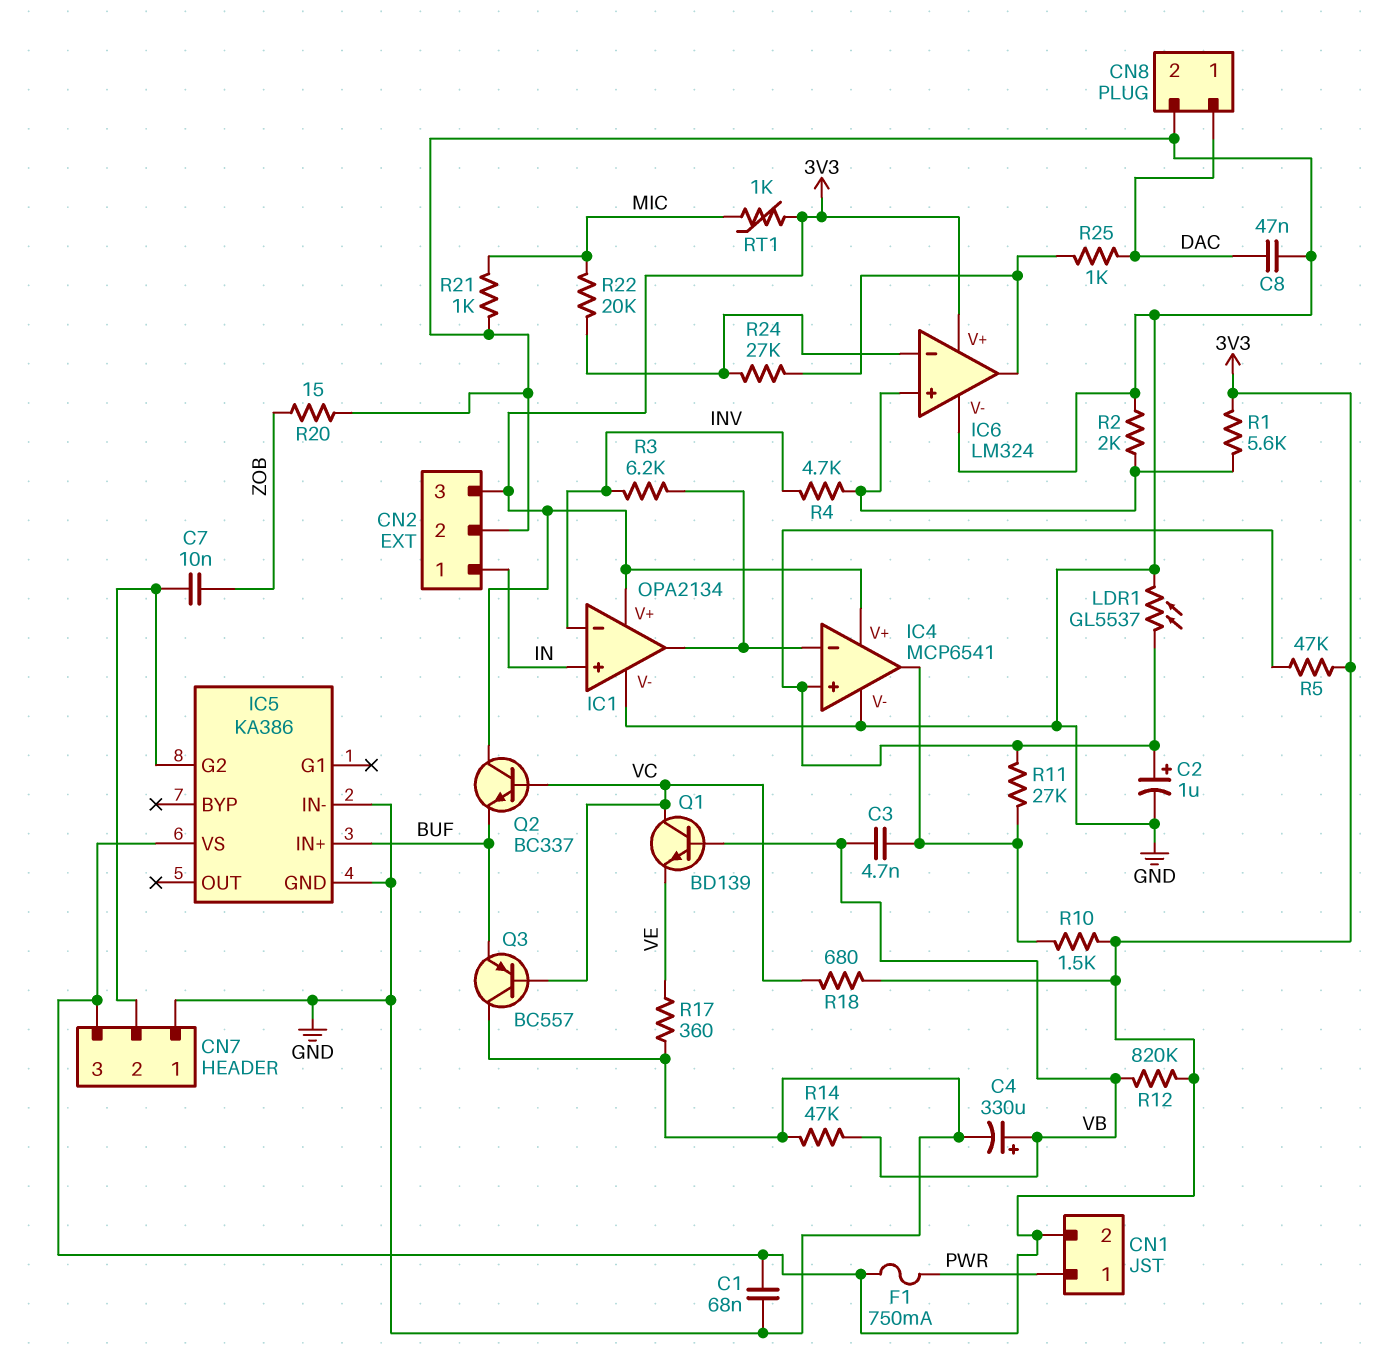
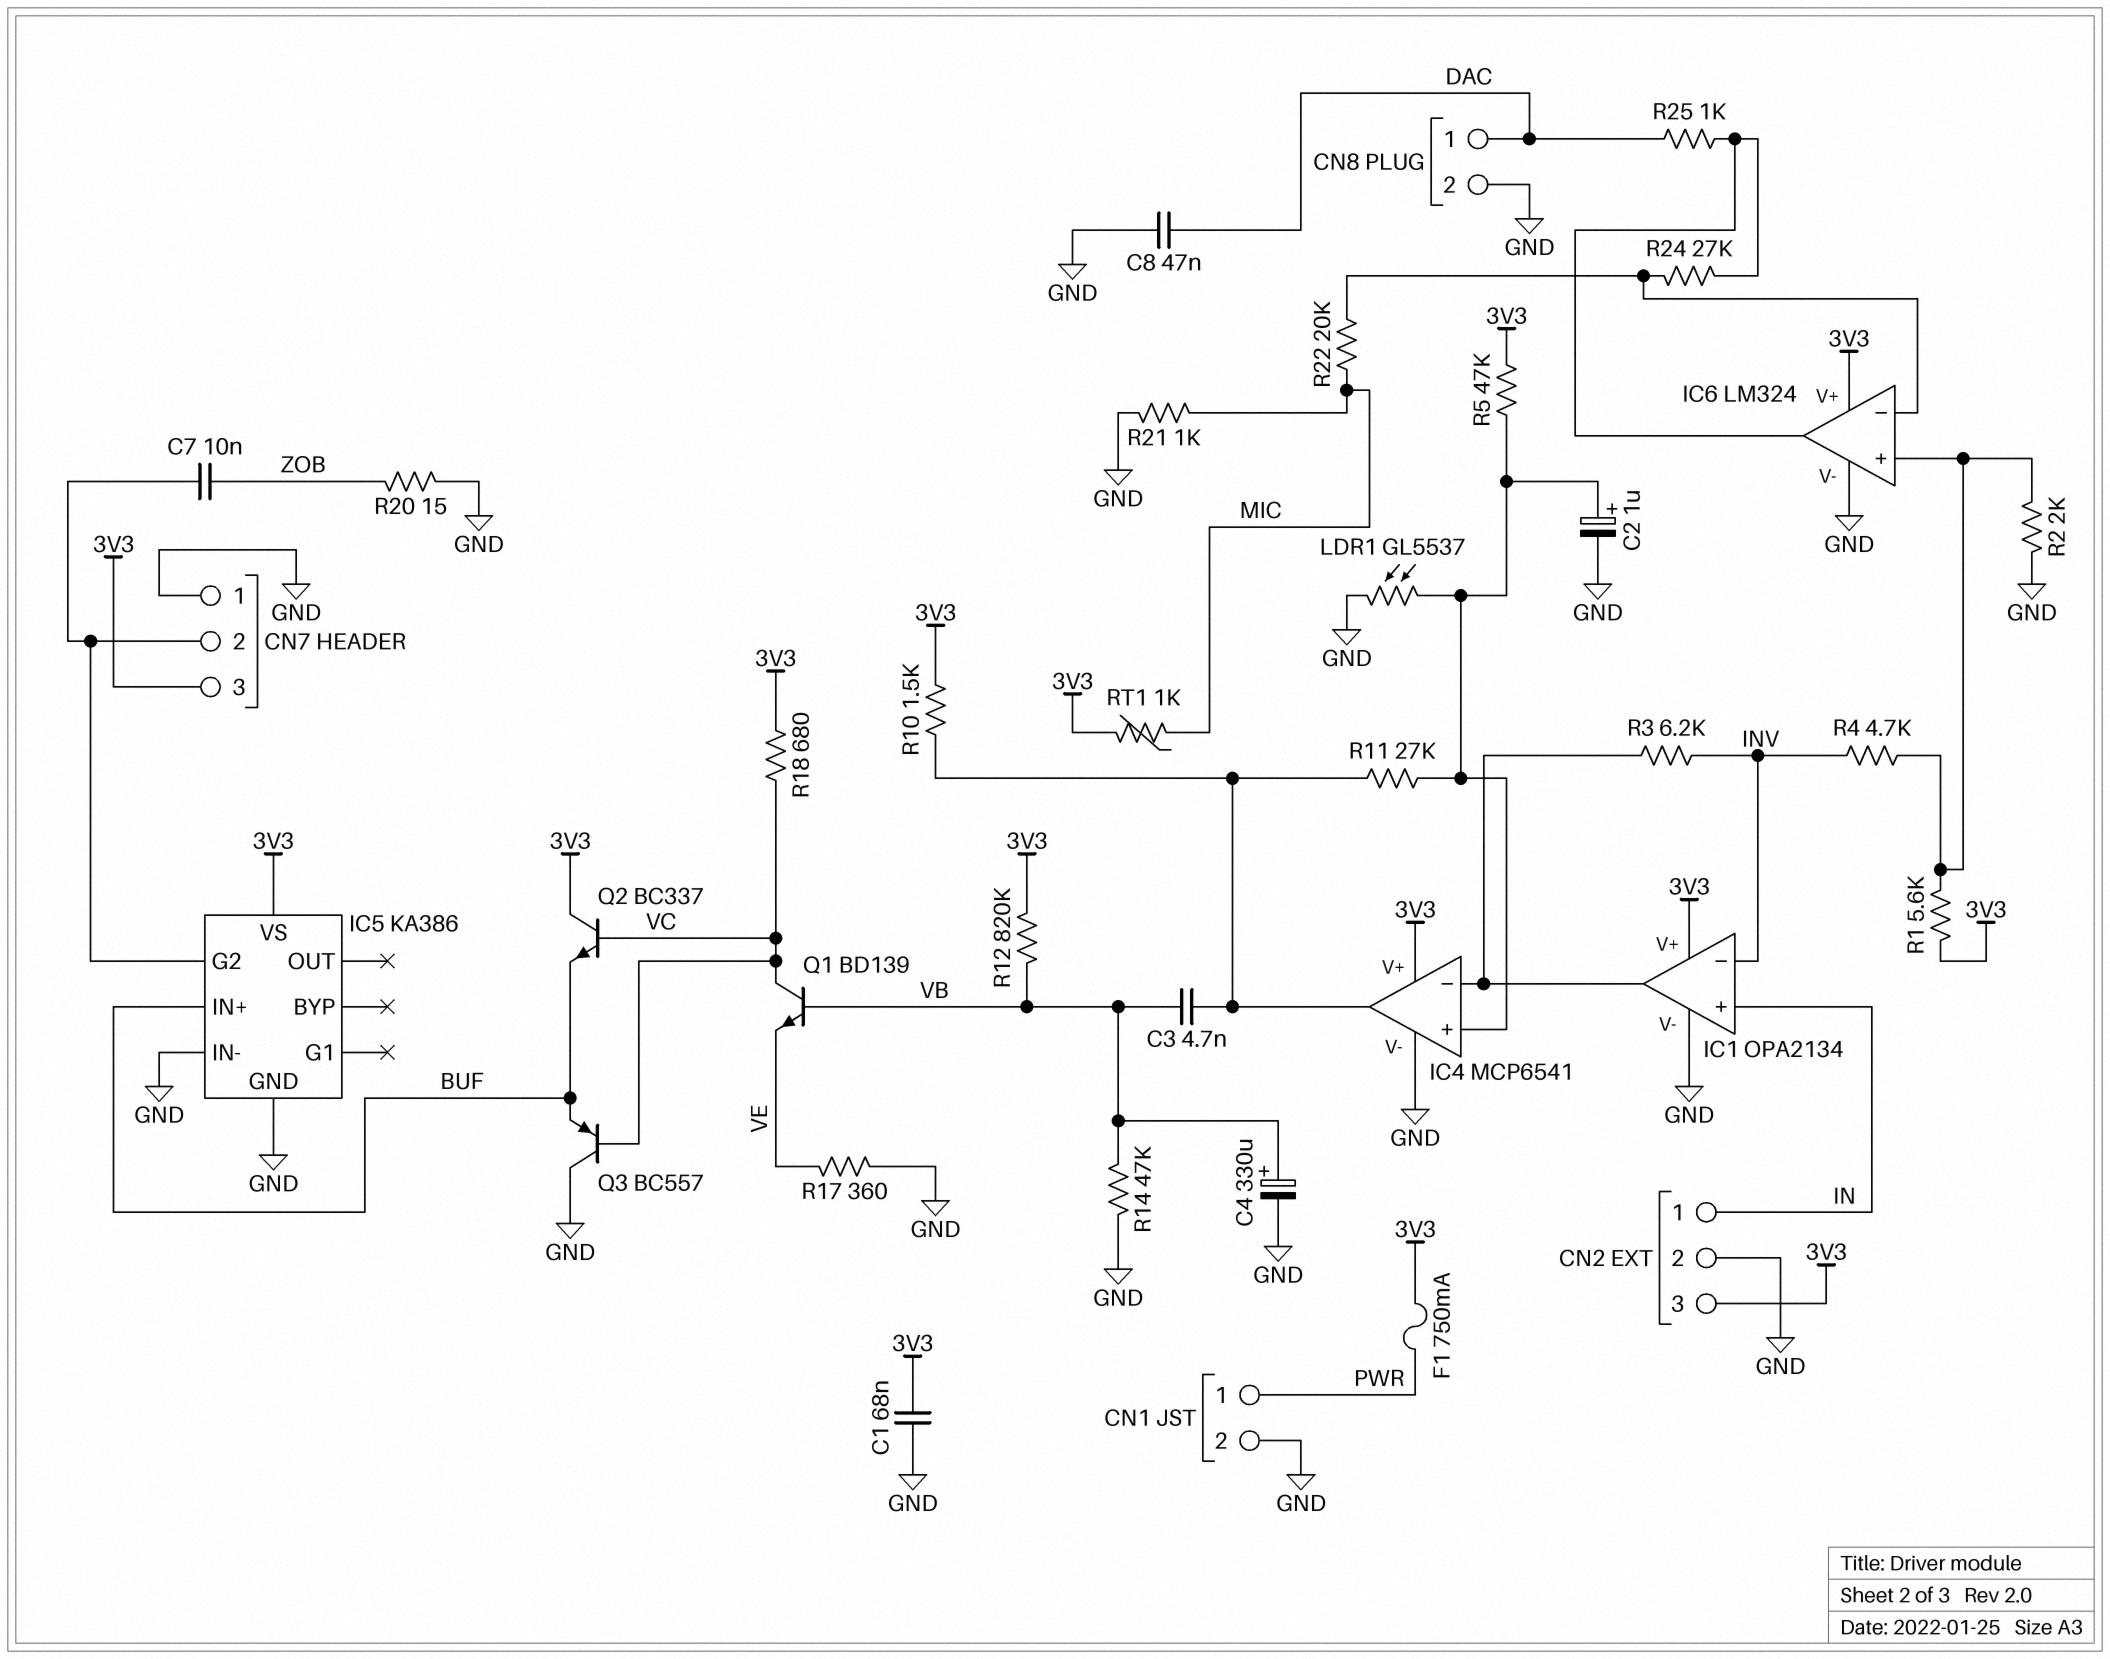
CN1 pin 2: 3V3 -> GND

